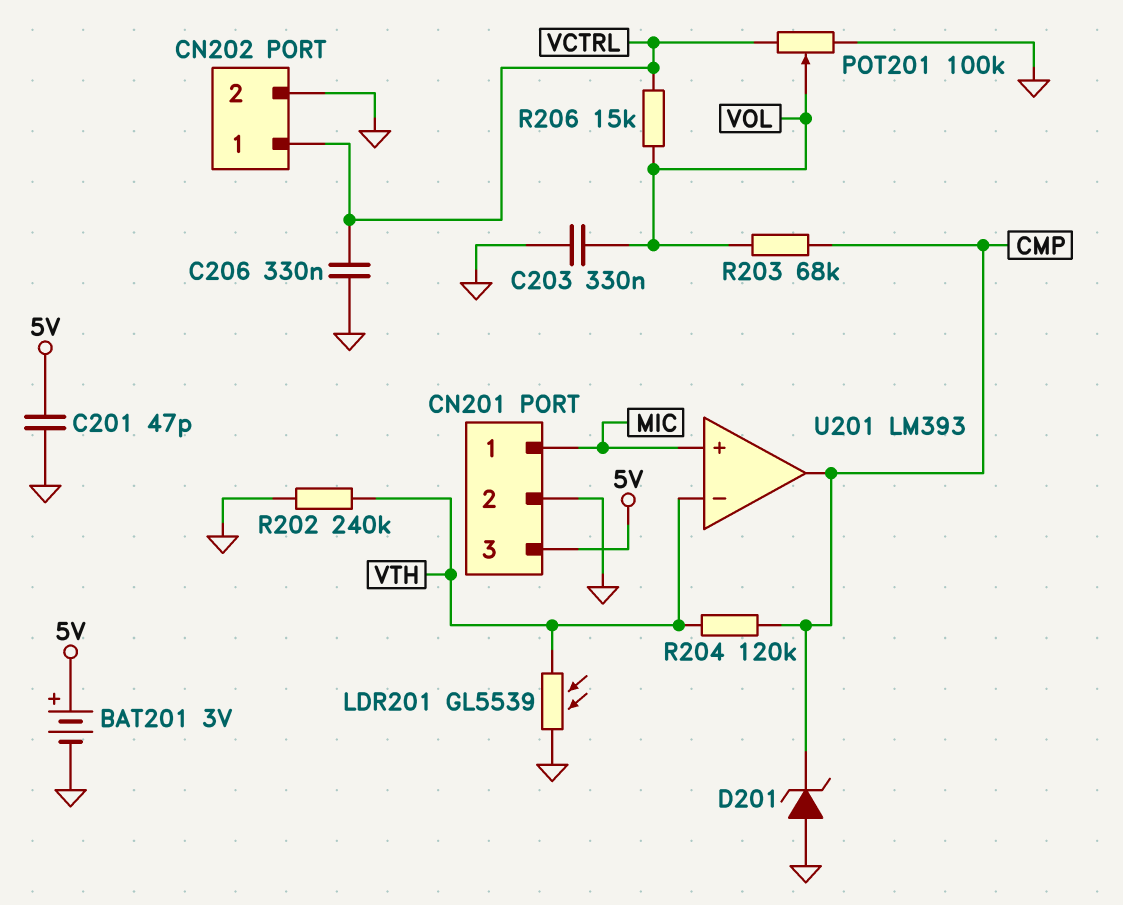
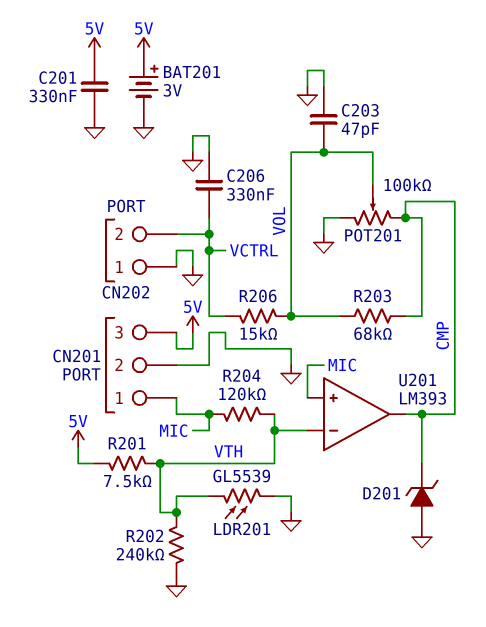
C201: 47pF (5V, GND) -> 330nF (5V, GND)
C203: 330nF (GND, VOL) -> 47pF (GND, VOL)
CN202 pin 1: VCTRL -> GND
CN202 pin 2: GND -> VCTRL
POT201: 100k (GND, VCTRL, wiper VOL) -> 100k (CMP, GND, wiper VOL)
R201: none -> 7.5k (5V, VTH)
R204: 120k (CMP, VTH) -> 120k (MIC, VTH)

